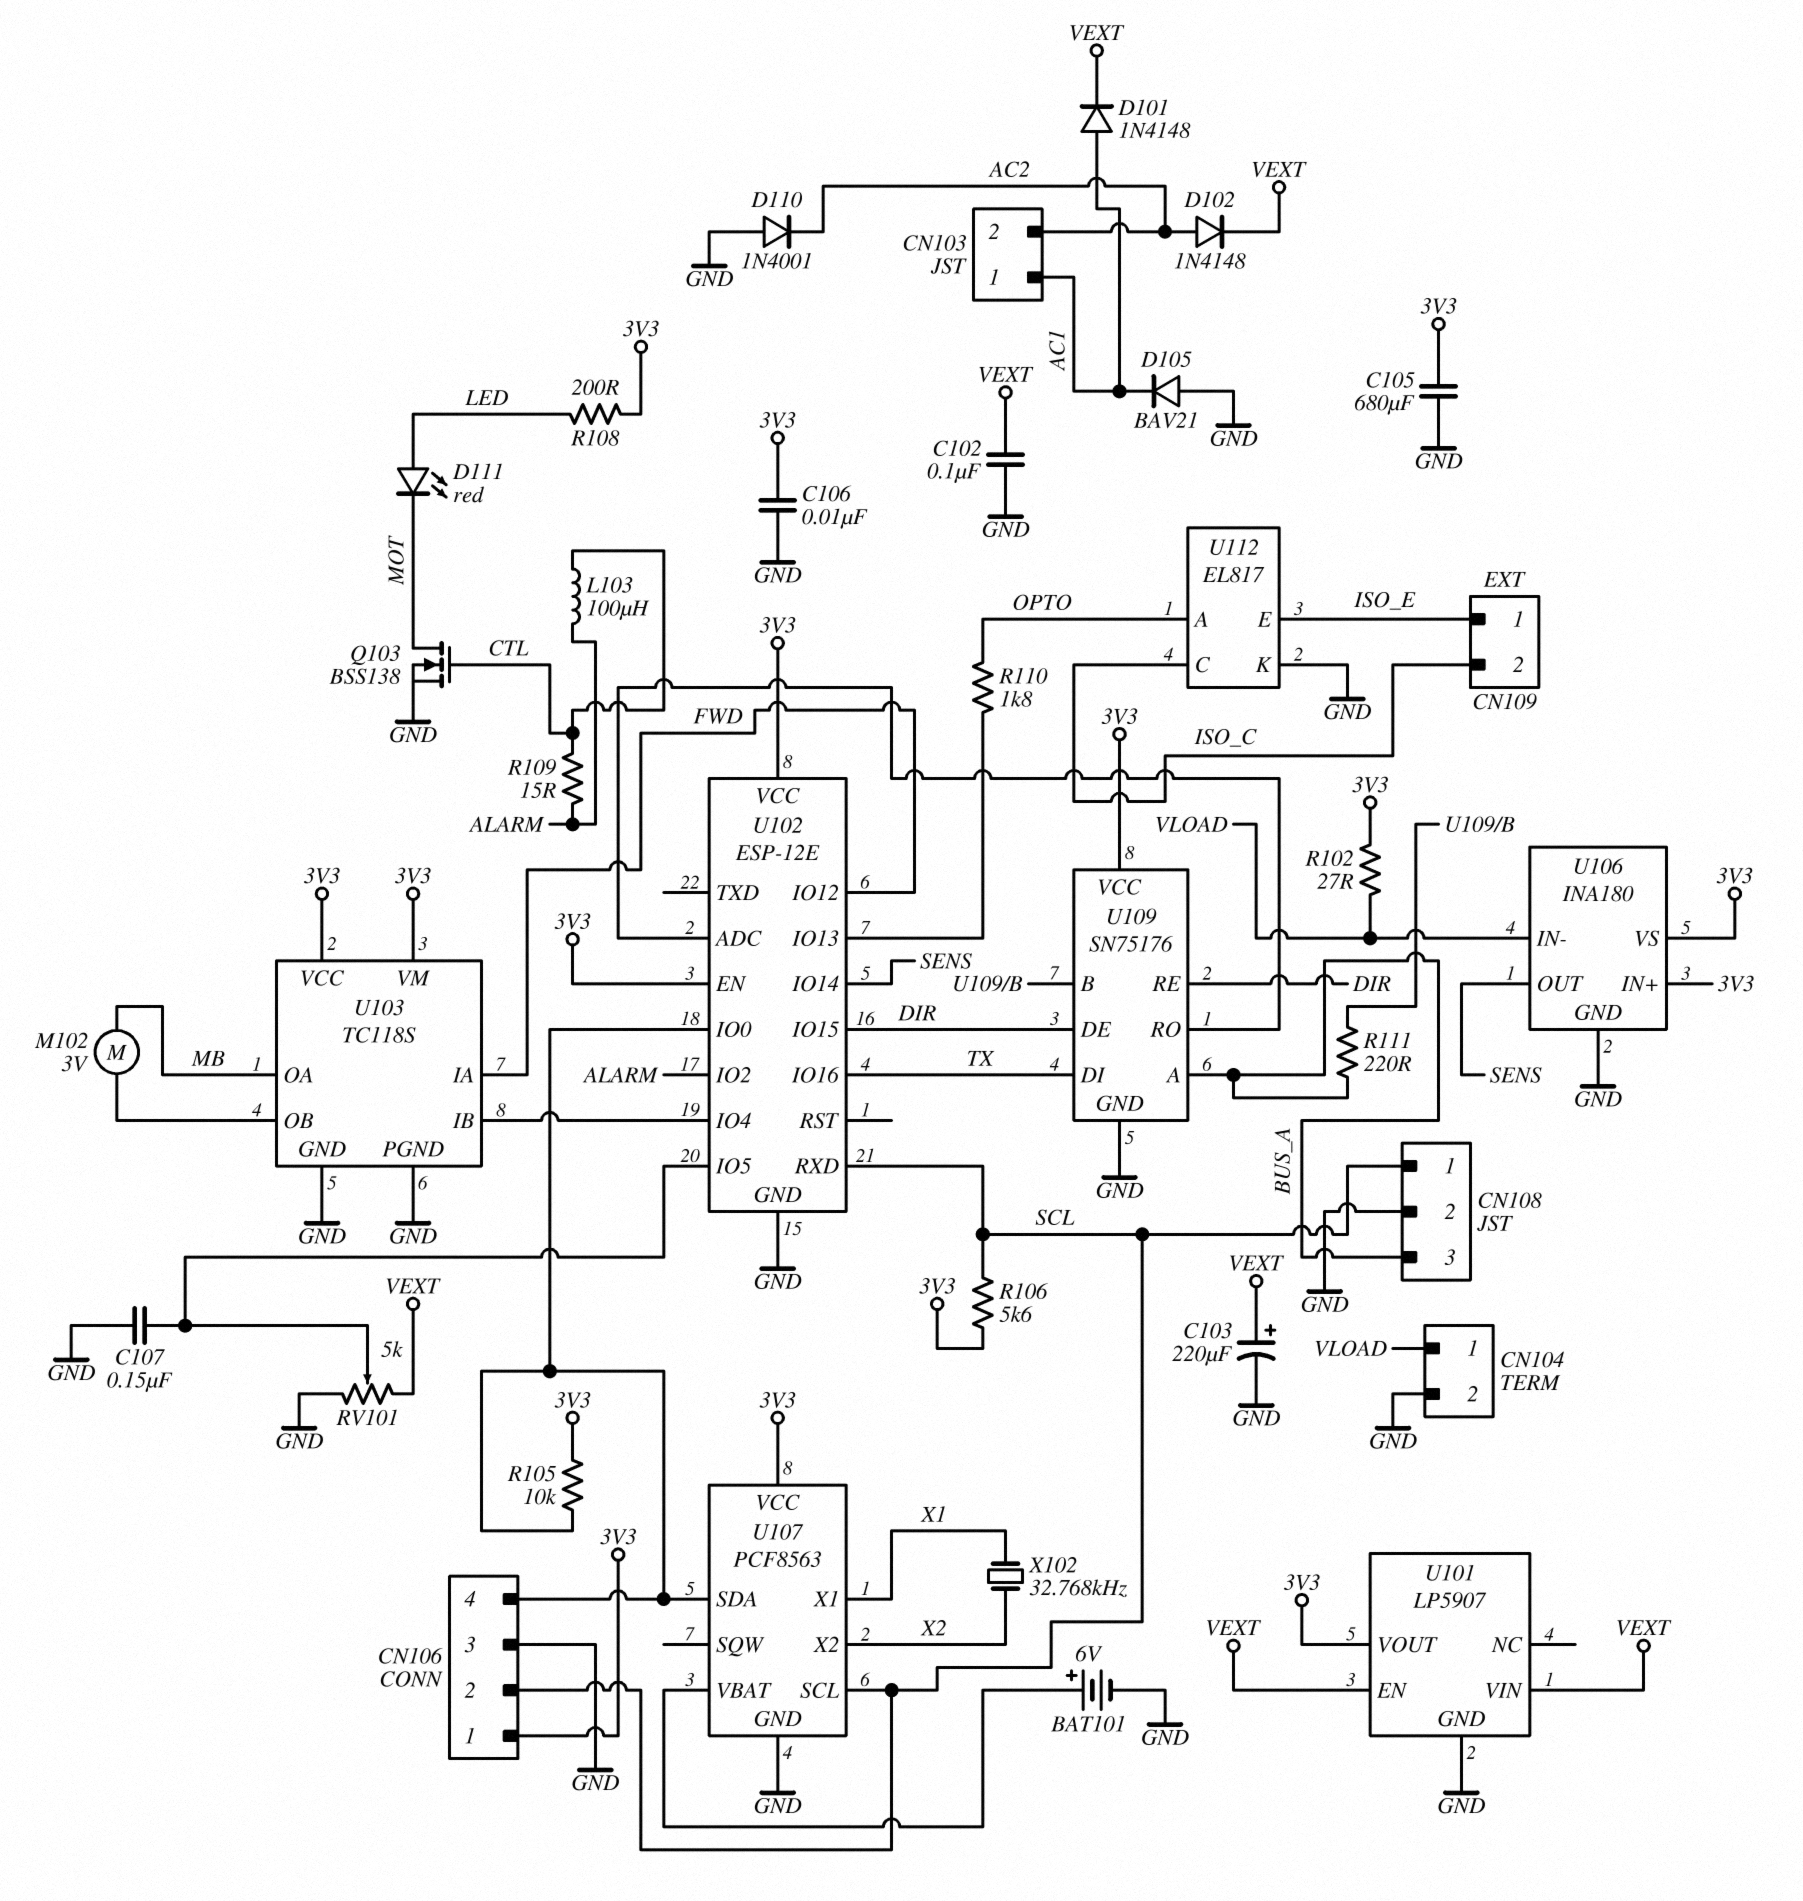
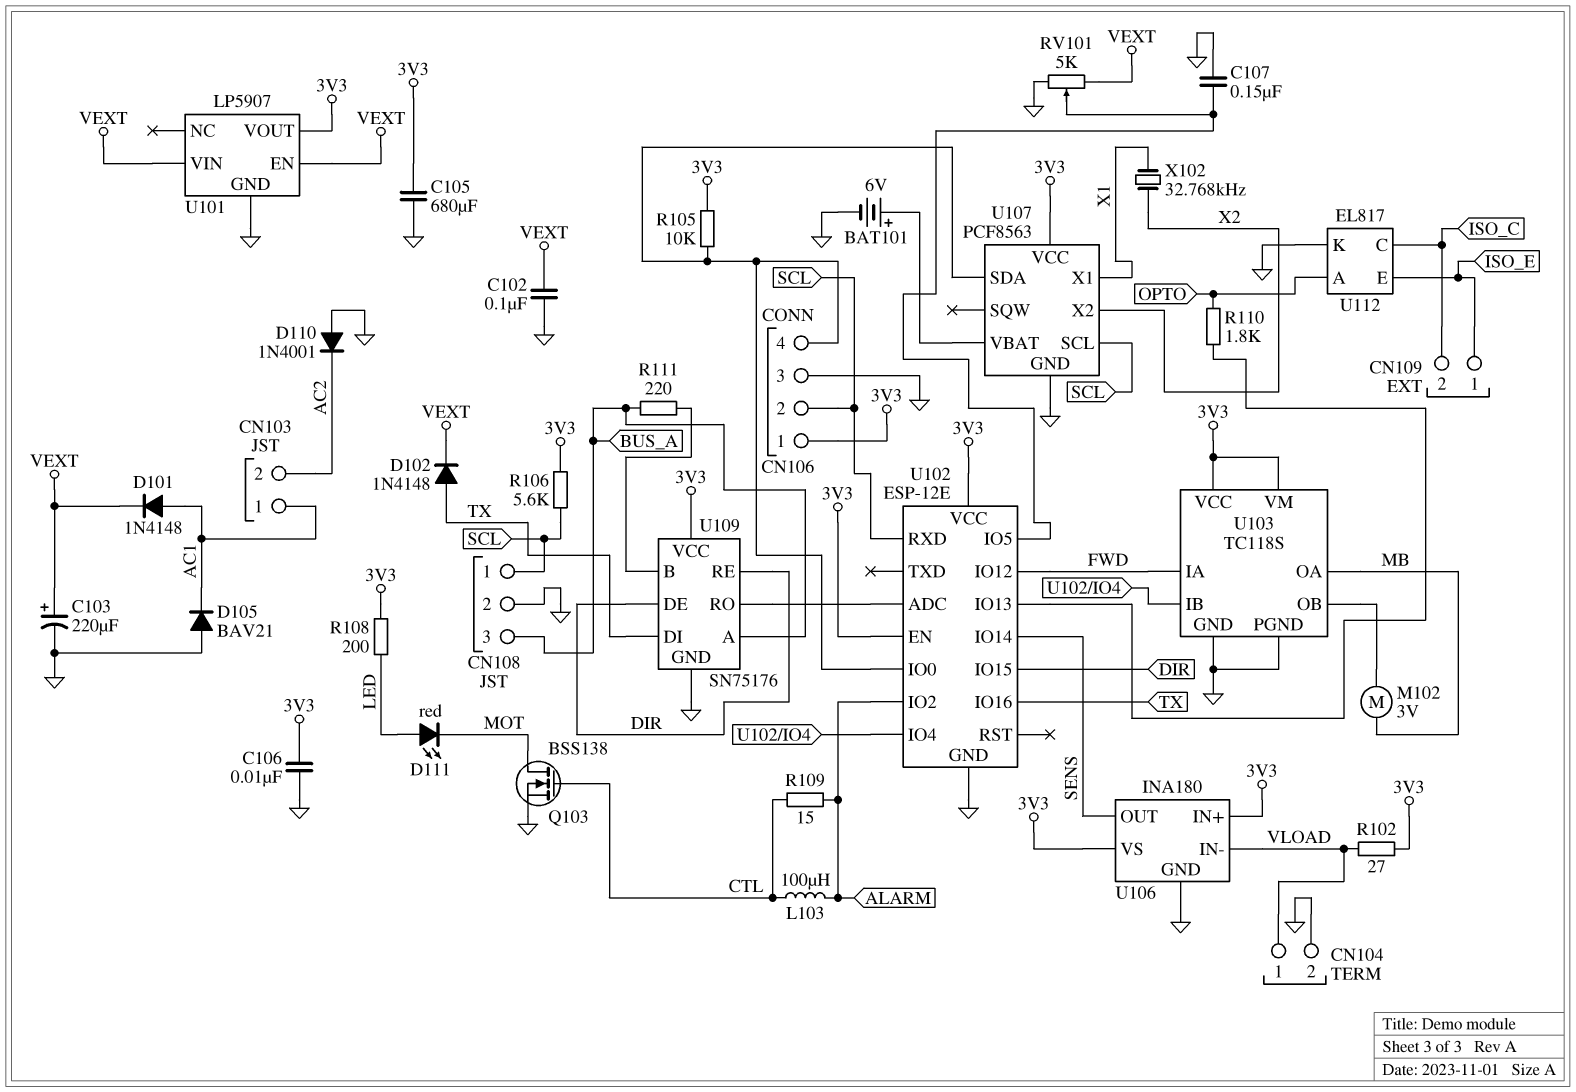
D102: diode 1N4148 (A AC2, K VEXT) -> diode 1N4148 (A TX, K VEXT)

